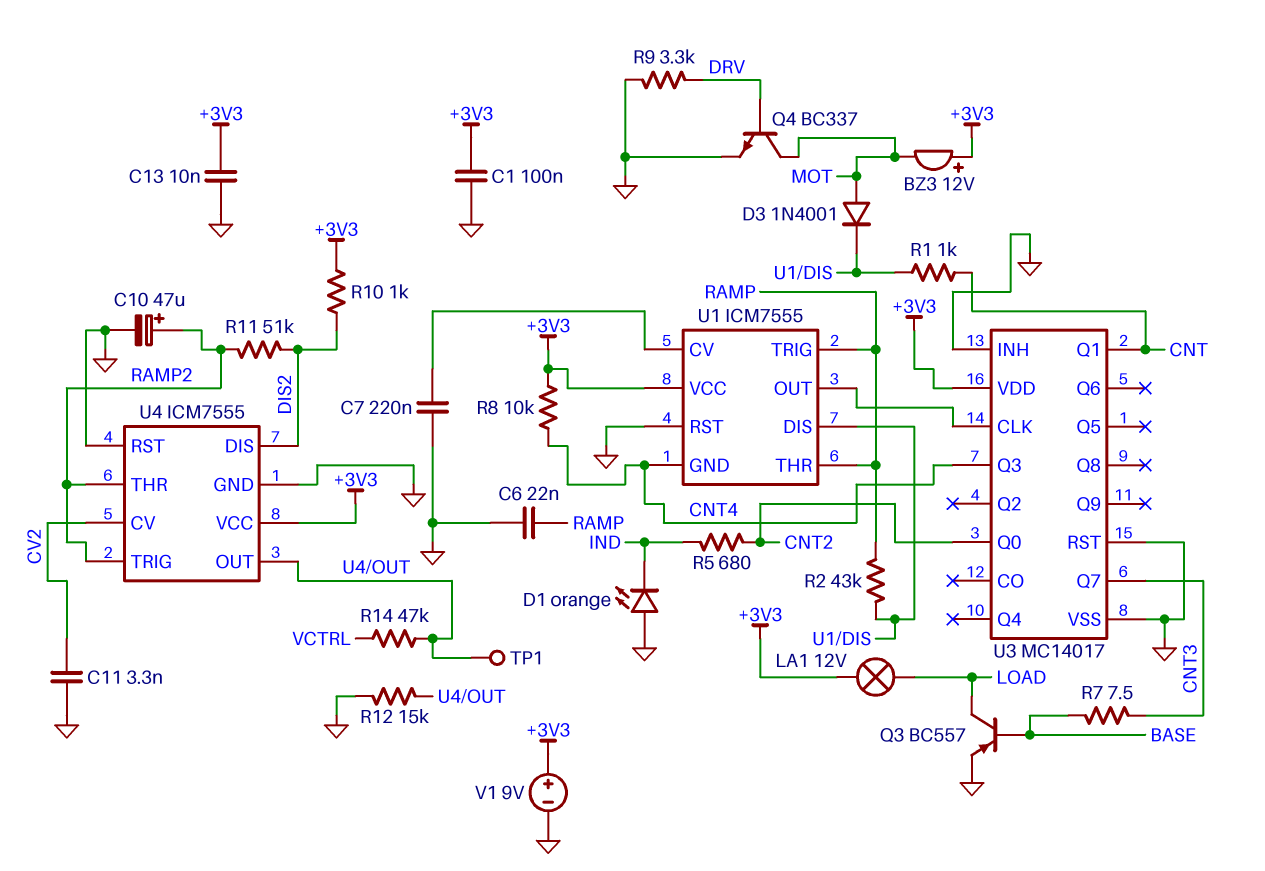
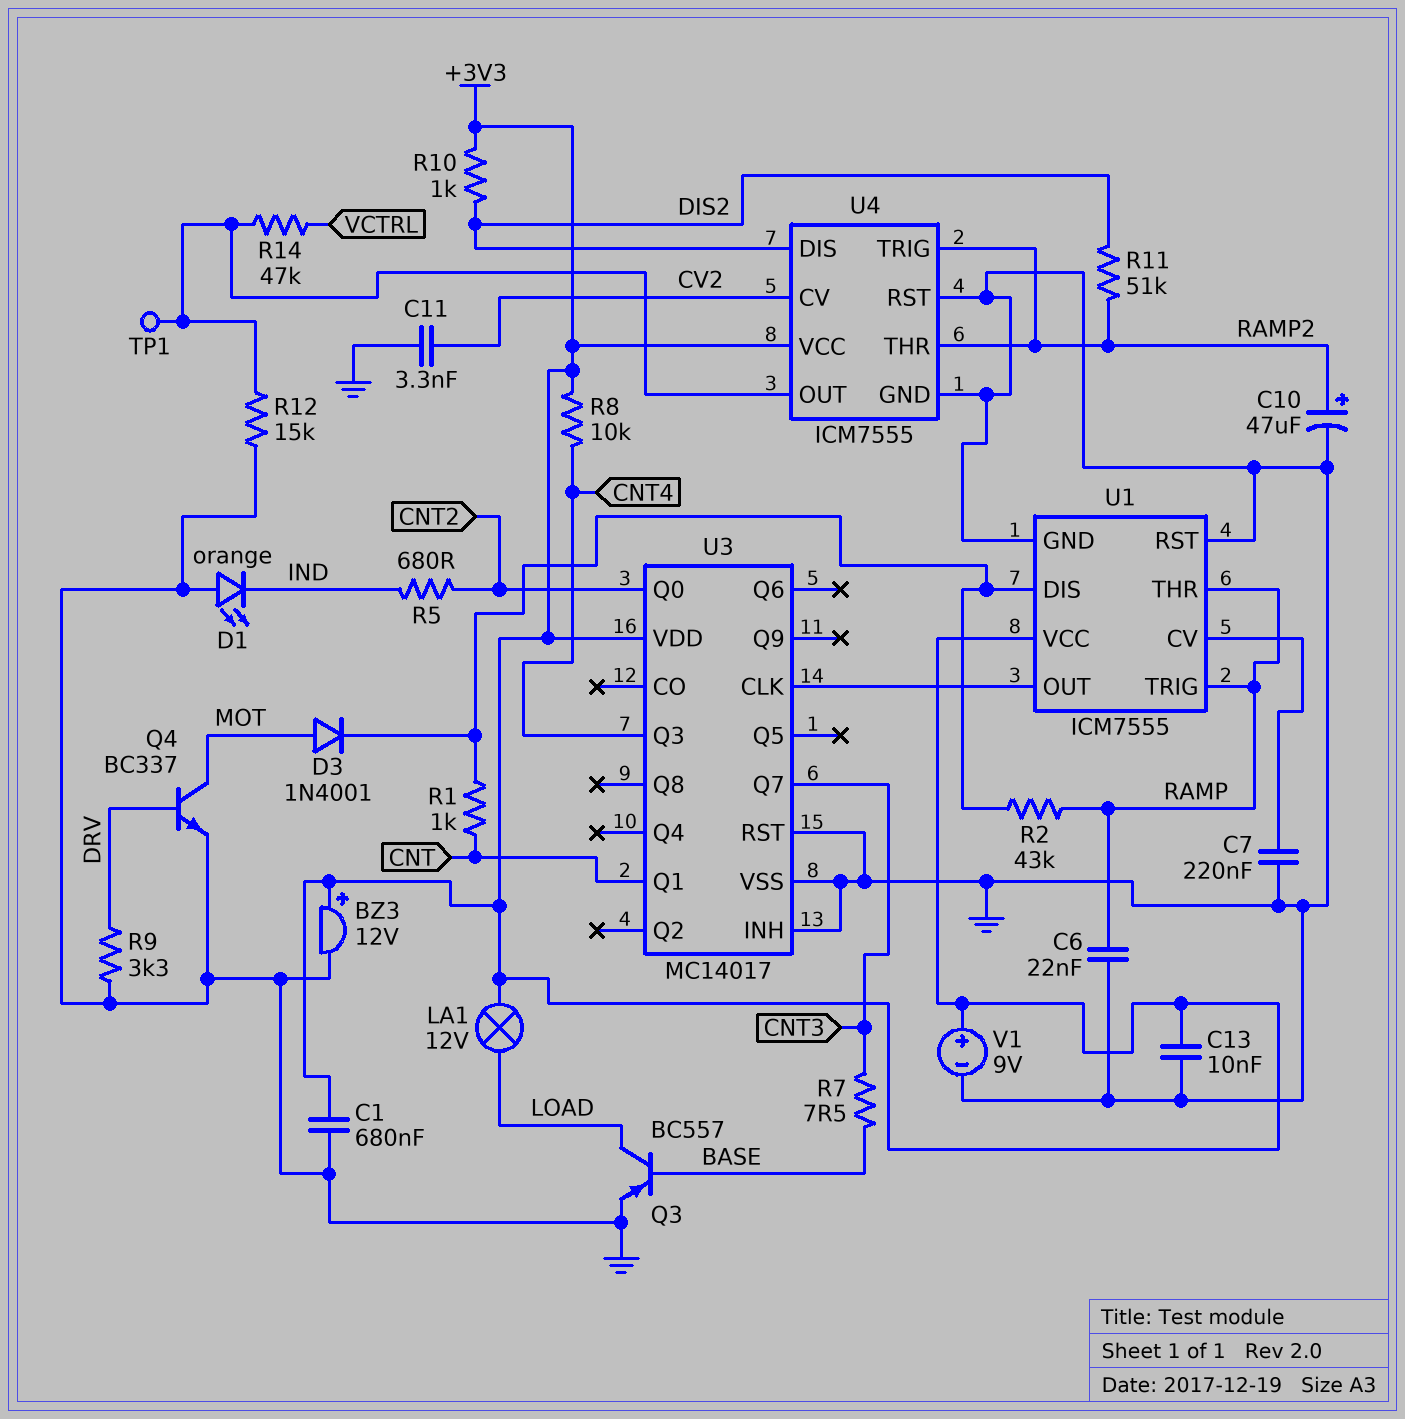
BZ3: buzzer 12V (plus +3V3, minus MOT) -> buzzer 12V (plus +3V3, minus GND)
C1: 100nF (+3V3, GND) -> 680nF (+3V3, GND)
U1 pin GND: CNT4 -> GND

